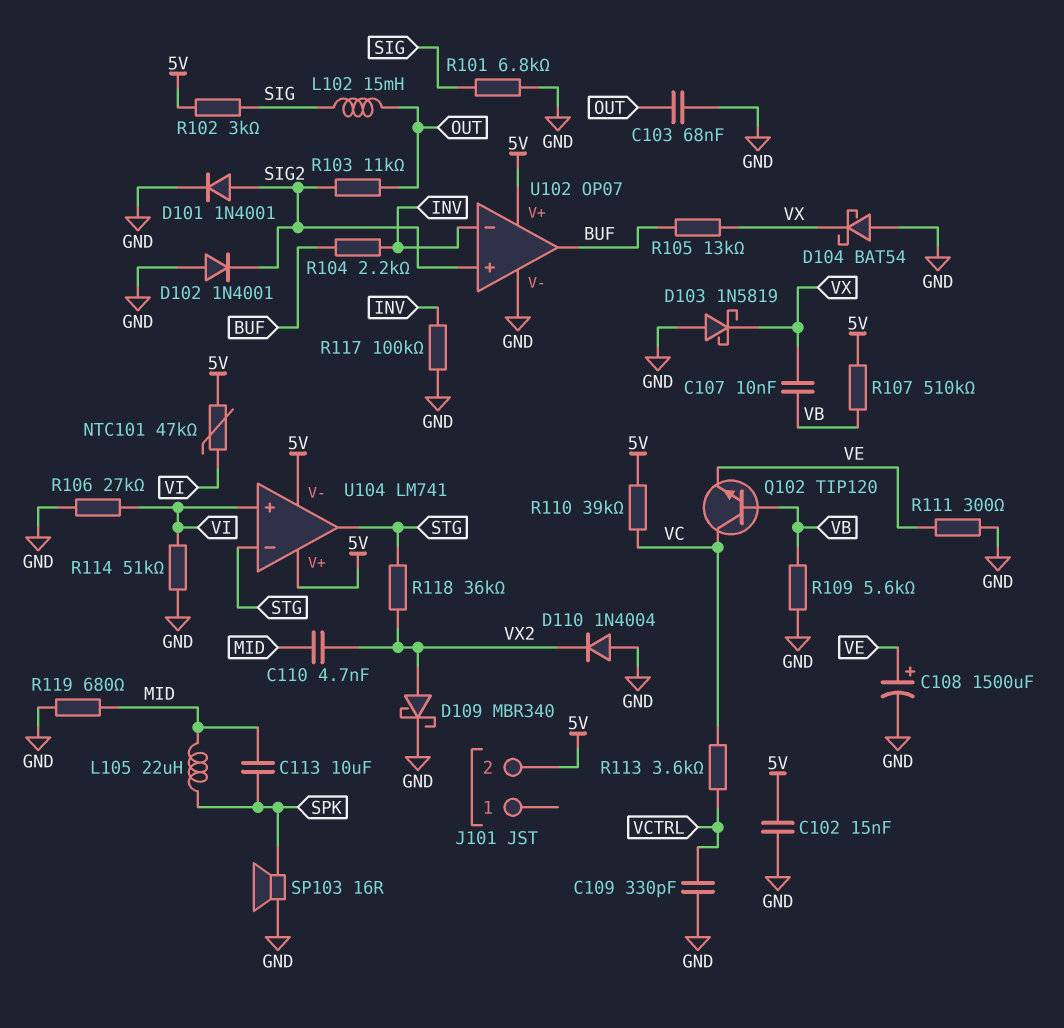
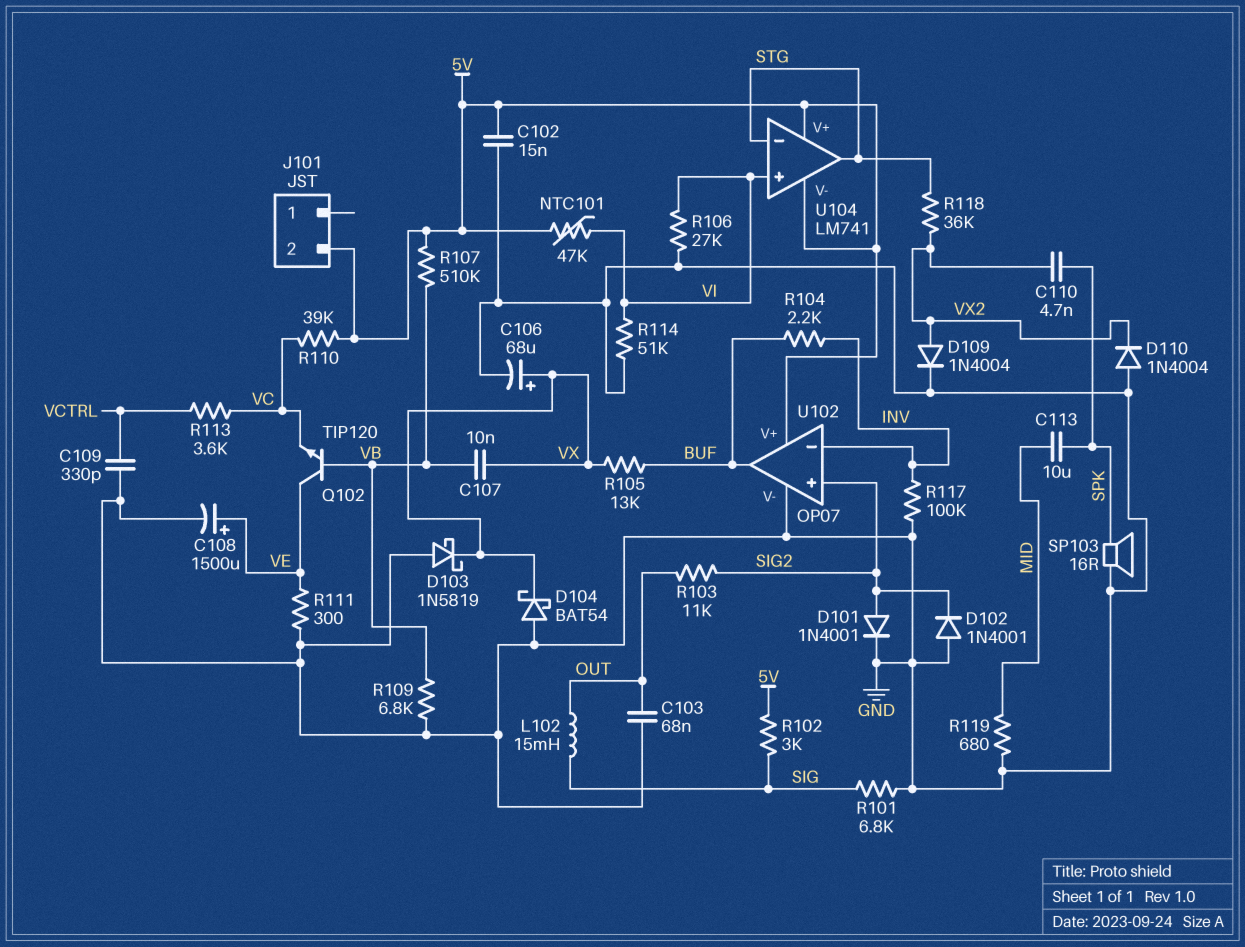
C106: none -> 68uF (plus VX, minus GND)
C110: 4.7nF (MID, VX2) -> 4.7nF (SPK, VX2)
D109: schottky MBR340 (A VX2, K GND) -> diode 1N4004 (A VX2, K GND)
L105: 22uH (MID, SPK) -> none
Q102: NPN TIP120 (B VB, C VC, E VE) -> NPN TIP120 (B VB, C VE, E VC)
R109: 5.6k (GND, VB) -> 6.8k (GND, VB)

